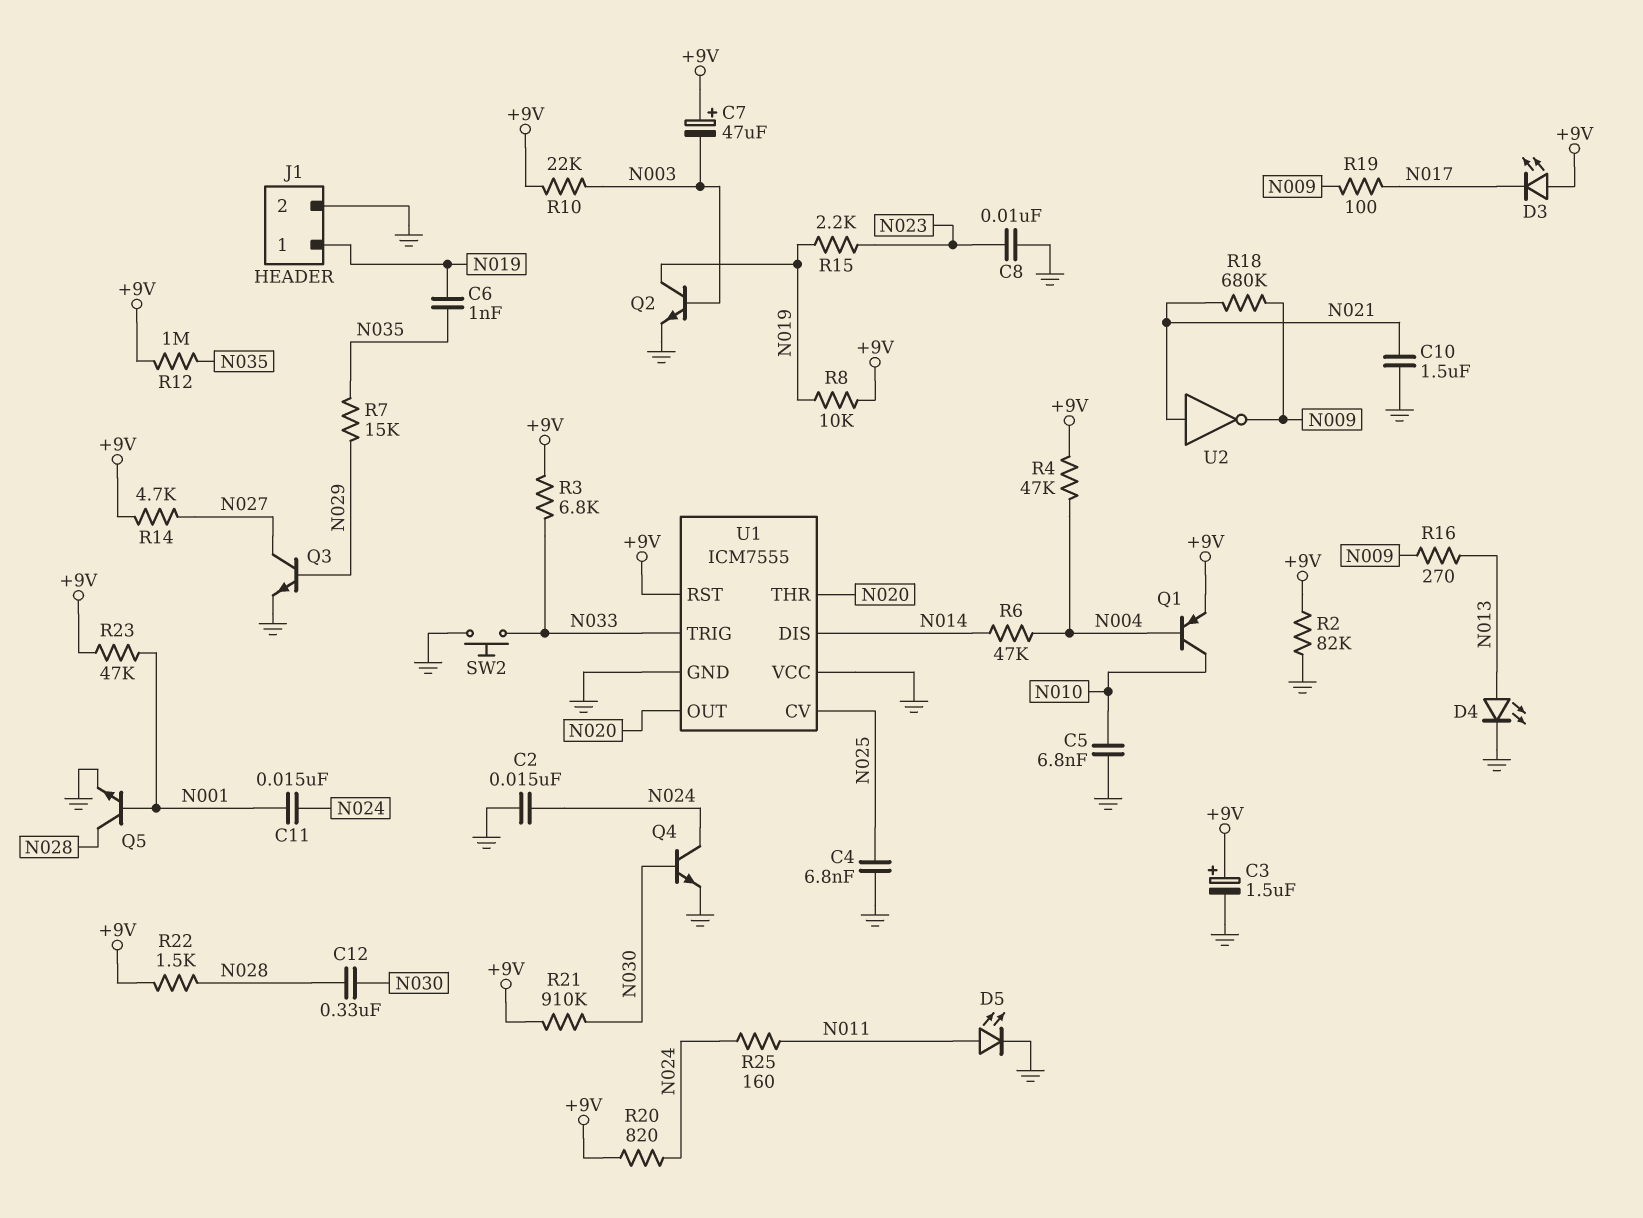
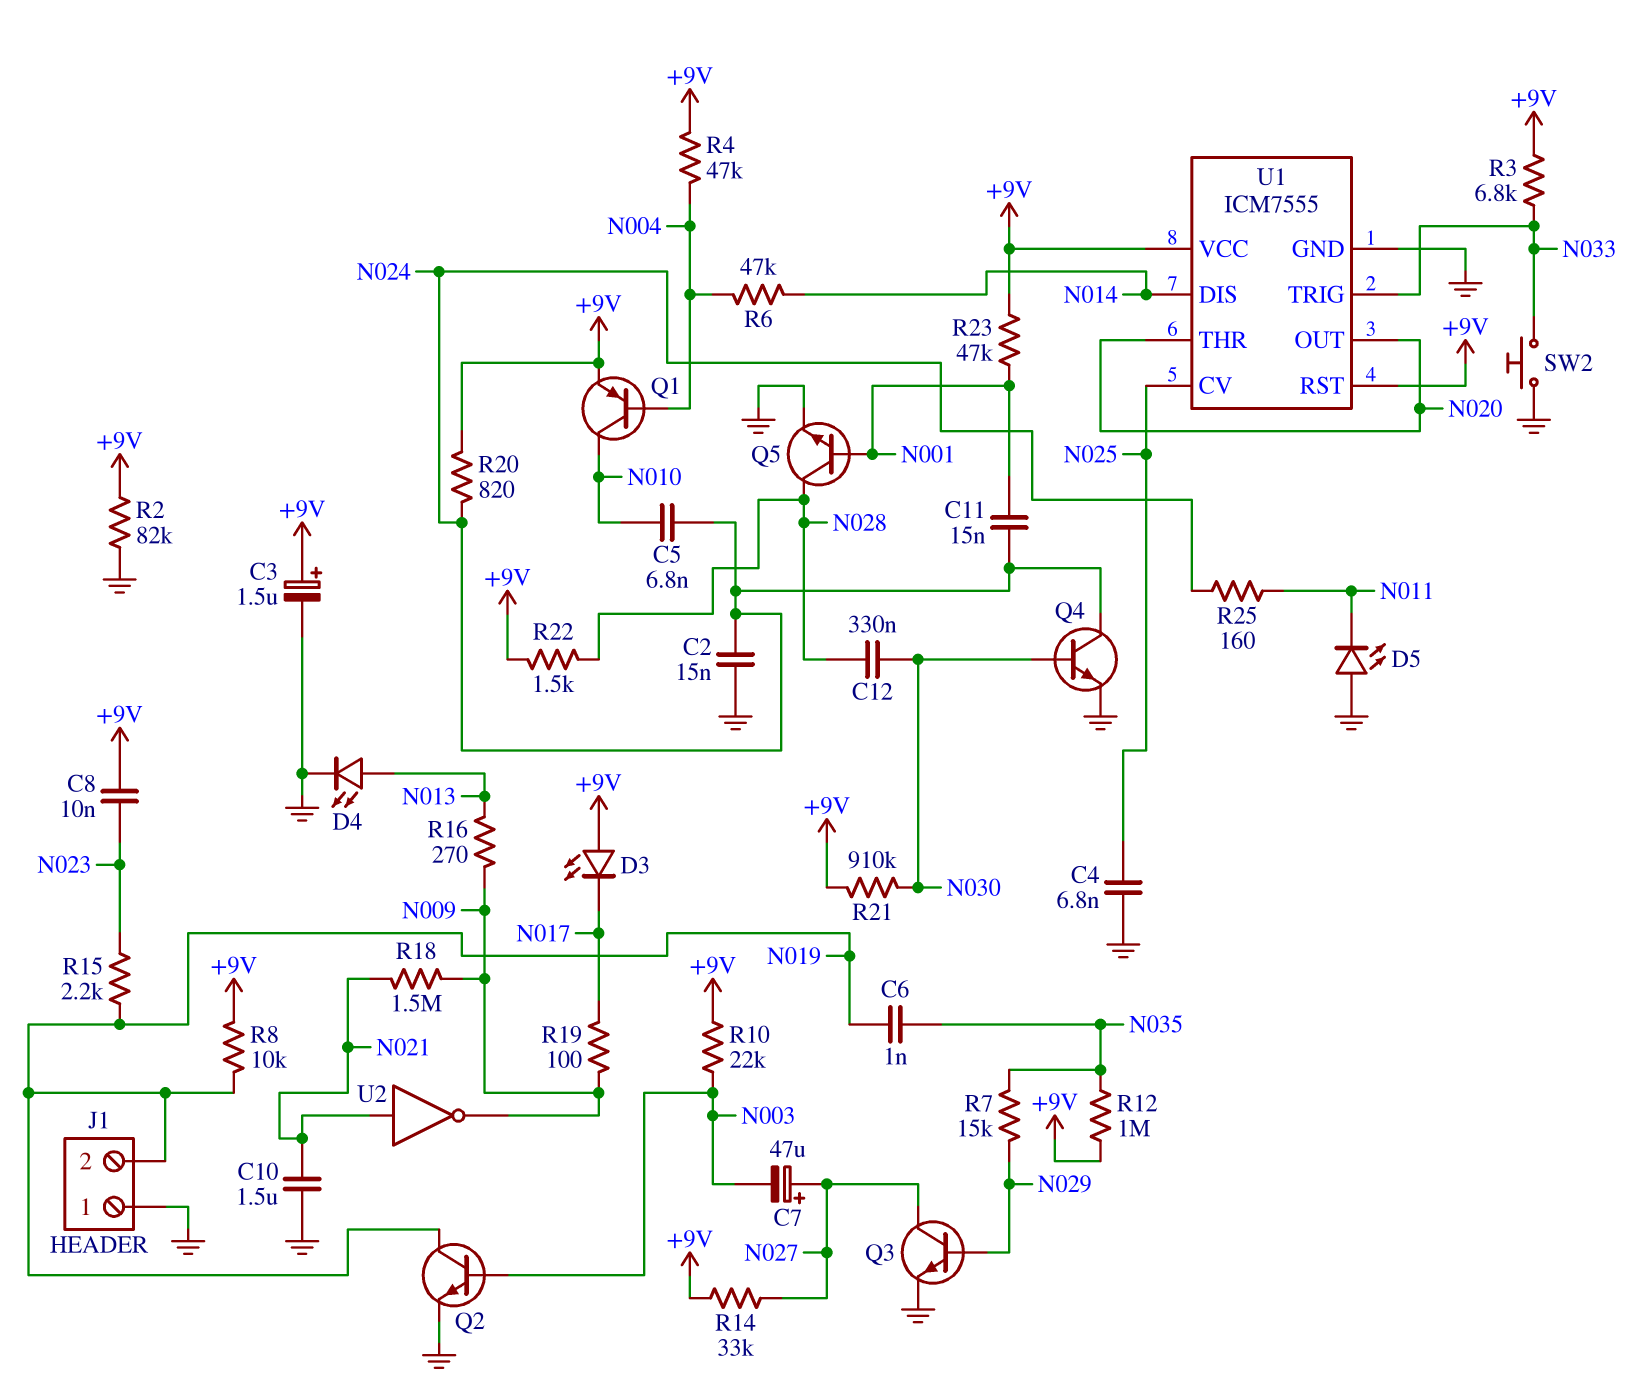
C5: 6.8nF (GND, N010) -> 6.8nF (N010, N024)
C7: 47uF (plus +9V, minus N003) -> 47uF (plus N027, minus N003)
C8: 10nF (GND, N023) -> 10nF (+9V, N023)
D5: LED (A N011, K GND) -> LED (A GND, K N011)
J1 pin 1: N019 -> GND
J1 pin 2: GND -> N019
R14: 4.7k (+9V, N027) -> 33k (+9V, N027)
R18: 680k (N009, N021) -> 1.5M (N009, N021)
U1 pin VCC: GND -> +9V

